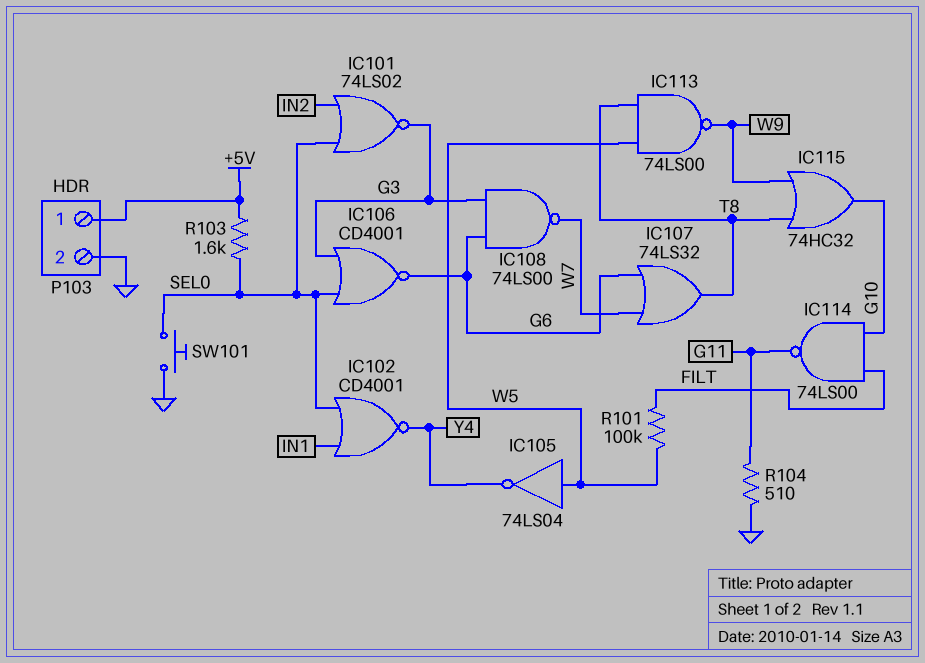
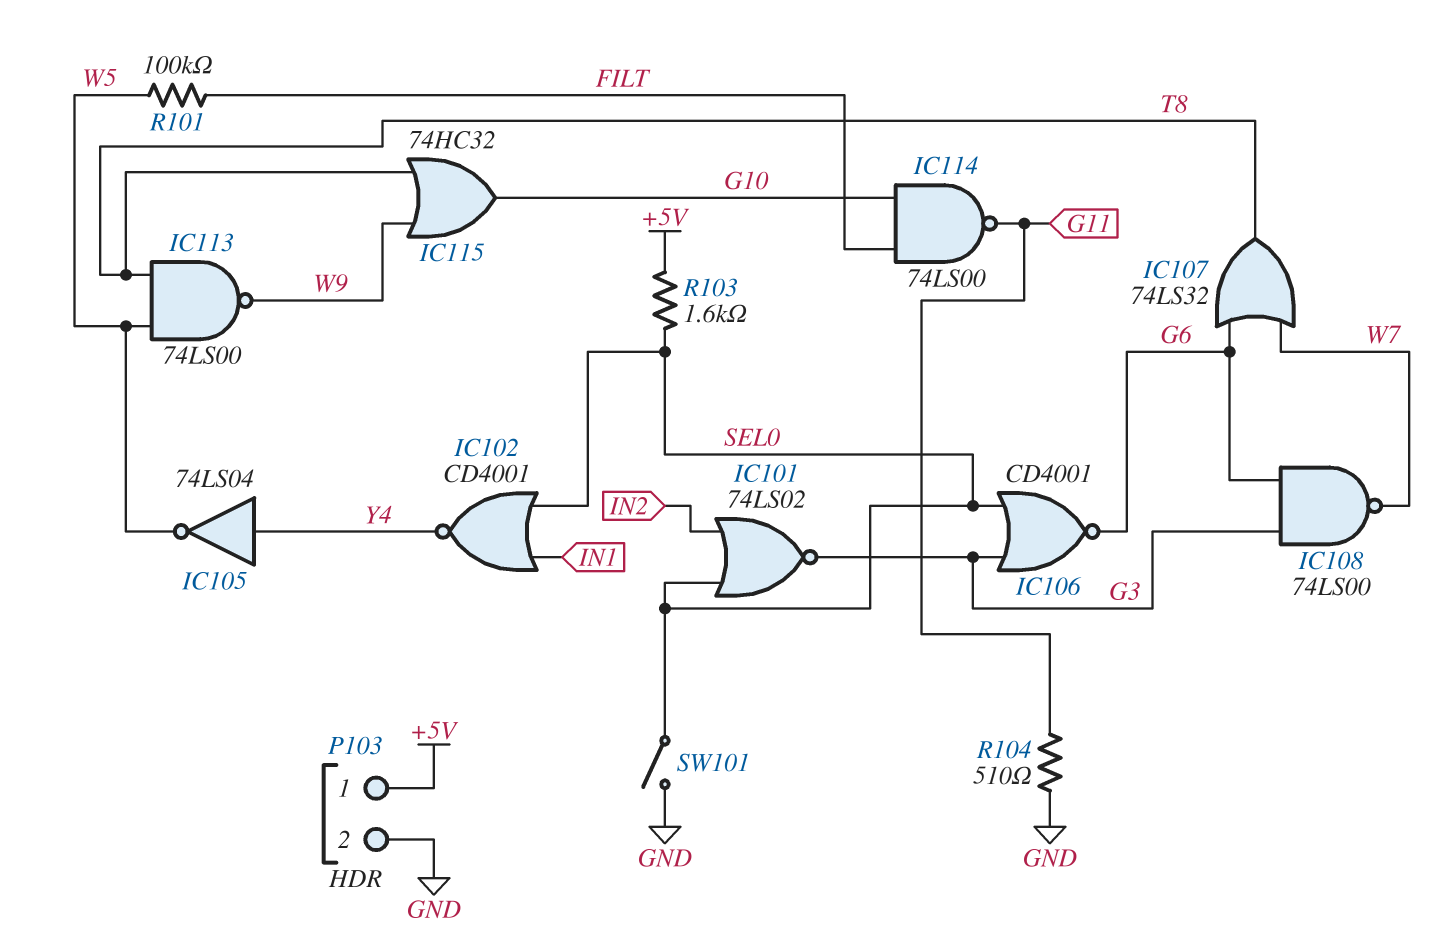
IC105: NOT 74LS04 (in W5, out Y4) -> NOT 74LS04 (in Y4, out W5)
SW101: button (GND, SEL0) -> switch (GND, SEL0)

